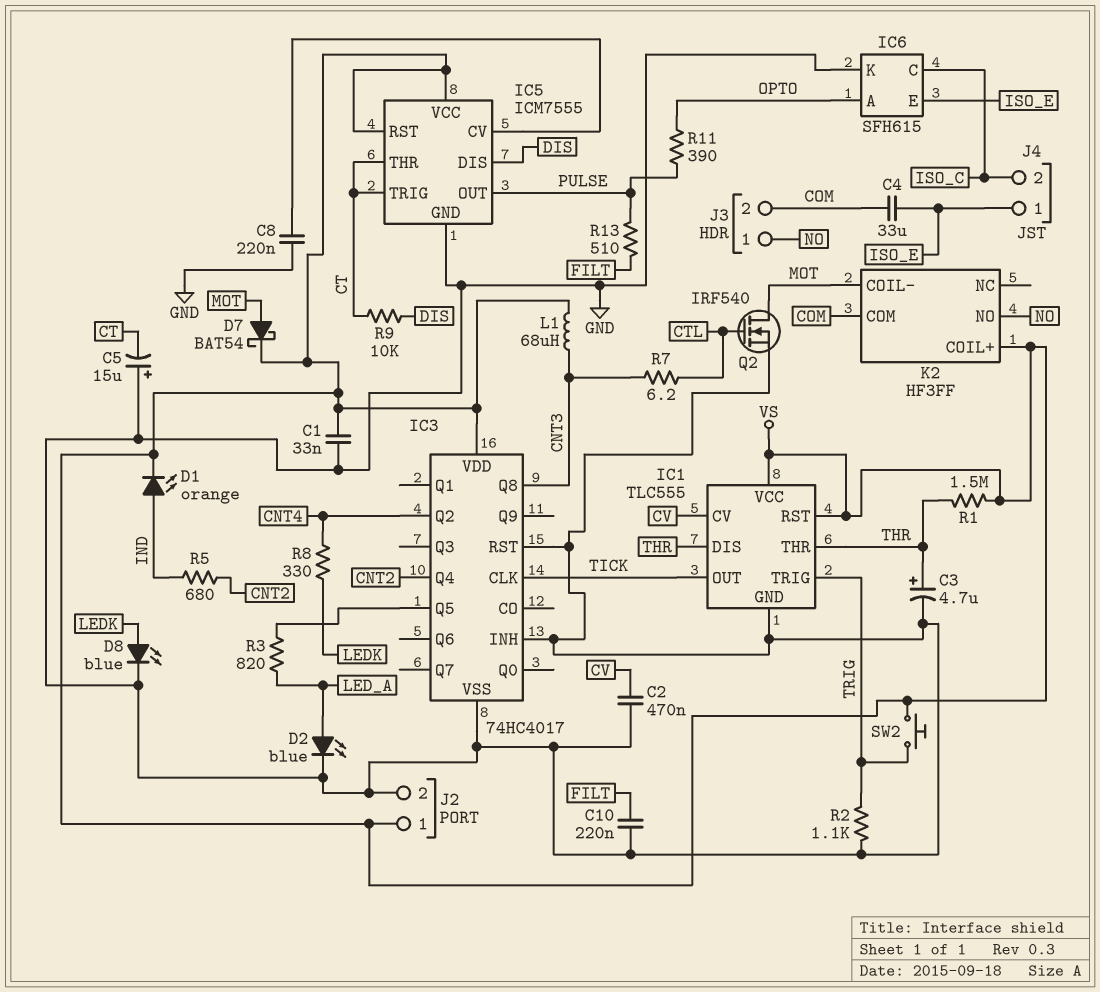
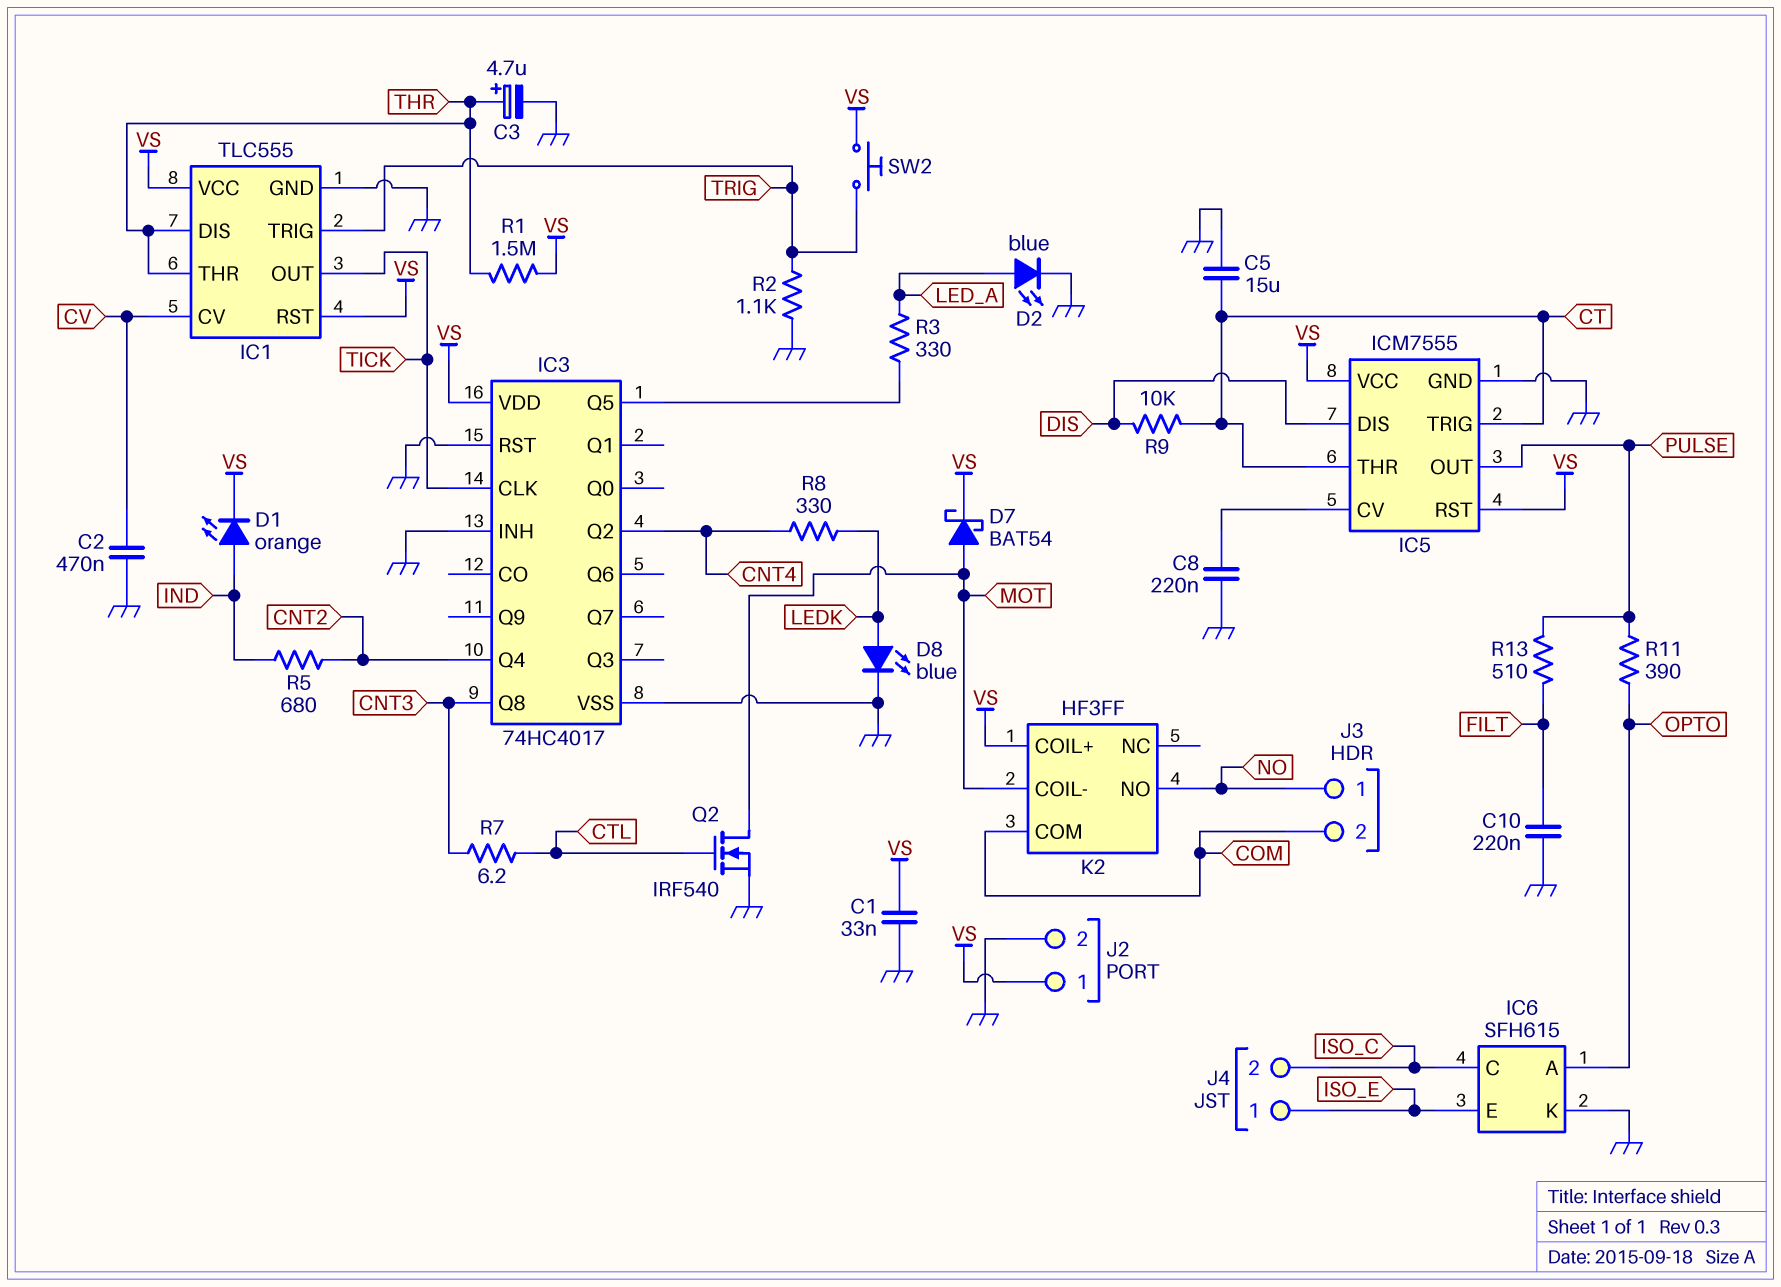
C4: 33uF (COM, ISO_E) -> none
C5: 15uF (plus GND, minus CT) -> 15uF (CT, GND)
L1: 68uH (CNT3, VS) -> none
R3: 820 (IC3/Q5, LED_A) -> 330 (IC3/Q5, LED_A)

